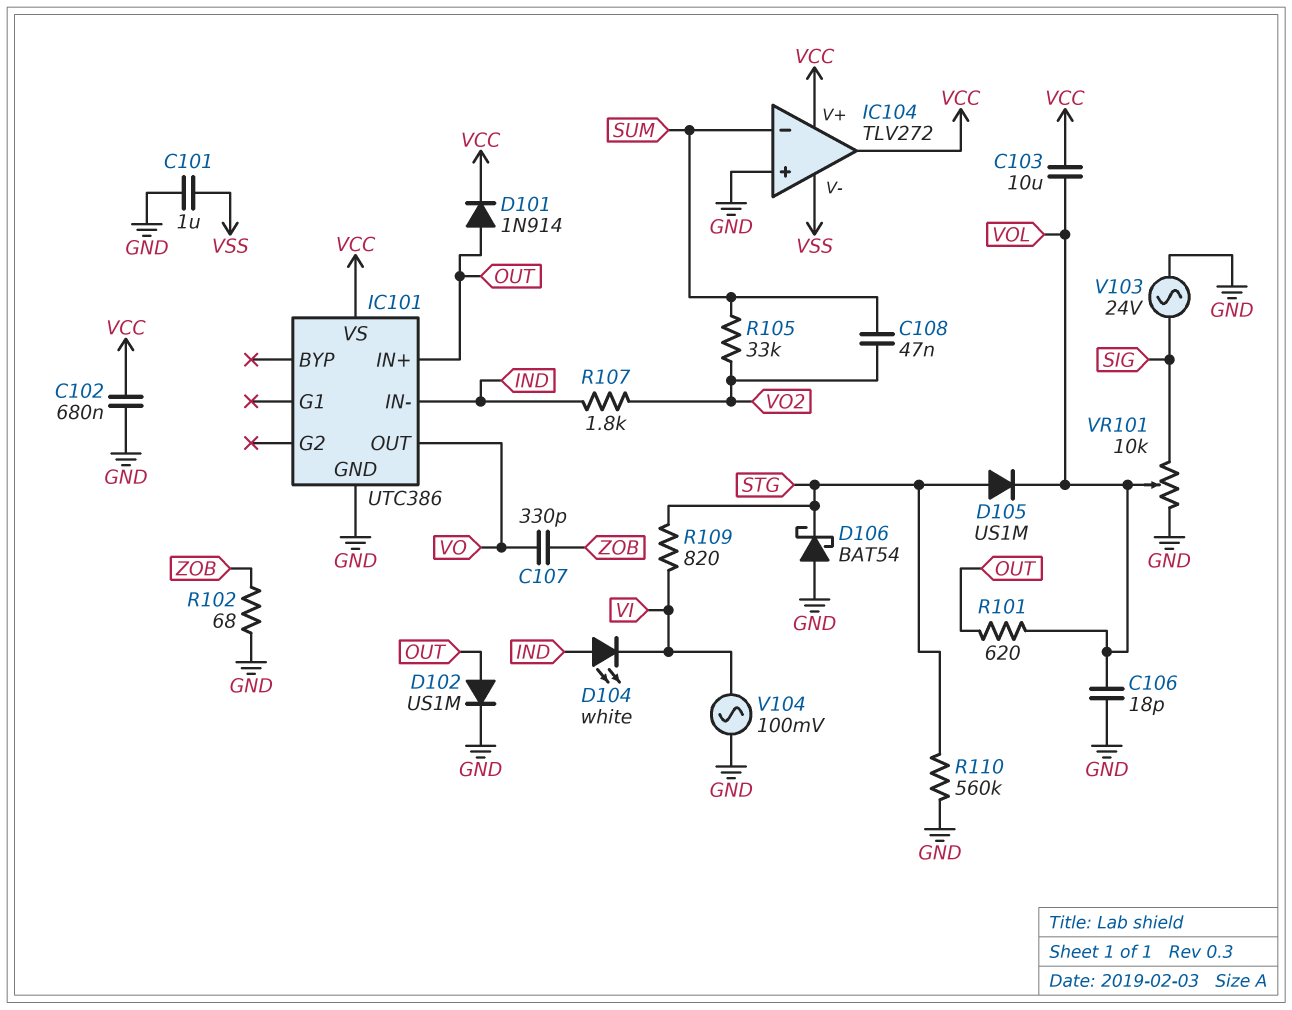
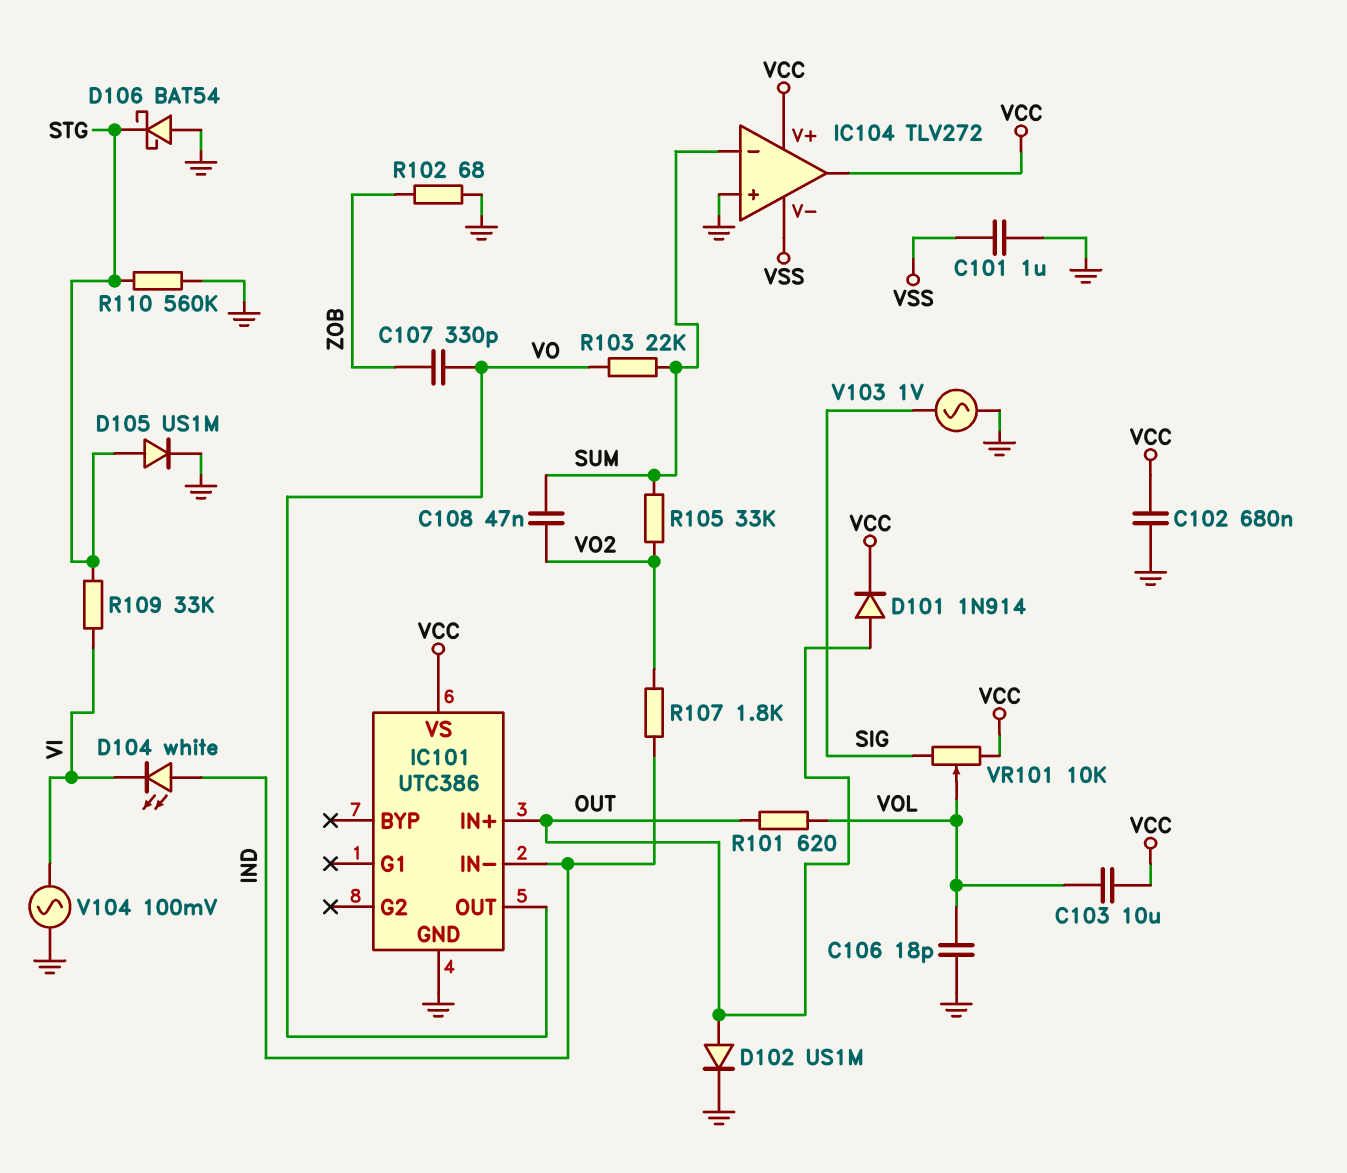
D105: diode US1M (A STG, K VOL) -> diode US1M (A STG, K GND)
R103: none -> 22k (SUM, VO)
R109: 820 (STG, VI) -> 33k (STG, VI)
V103: AC 24V (GND, SIG) -> AC 1V (GND, SIG)
VR101: 10k (GND, SIG, wiper VOL) -> 10k (SIG, VCC, wiper VOL)

